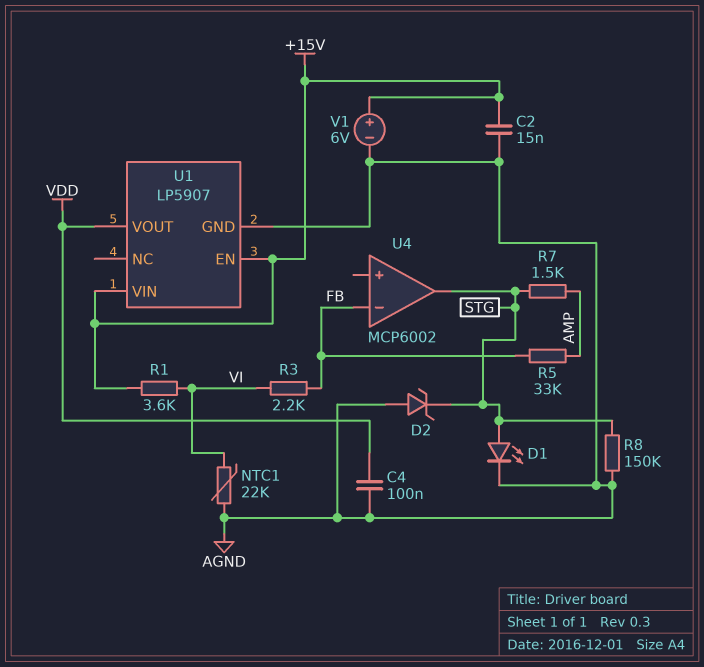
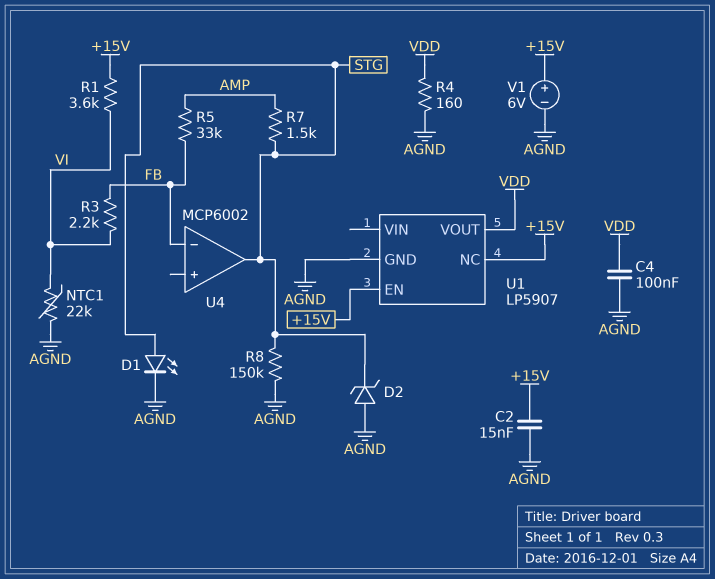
R4: none -> 160 (AGND, VDD)
U1 pin NC: none -> +15V
U1 pin VIN: +15V -> none

